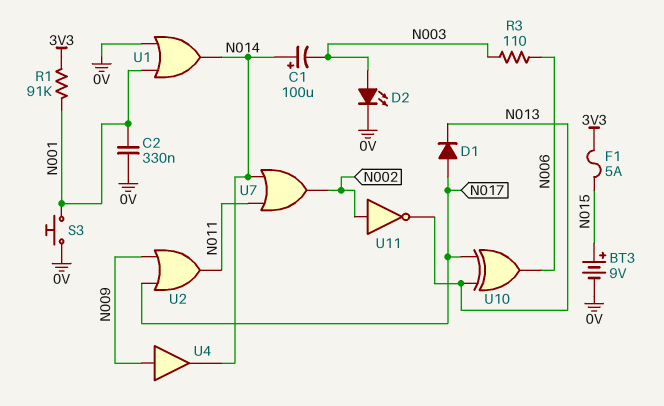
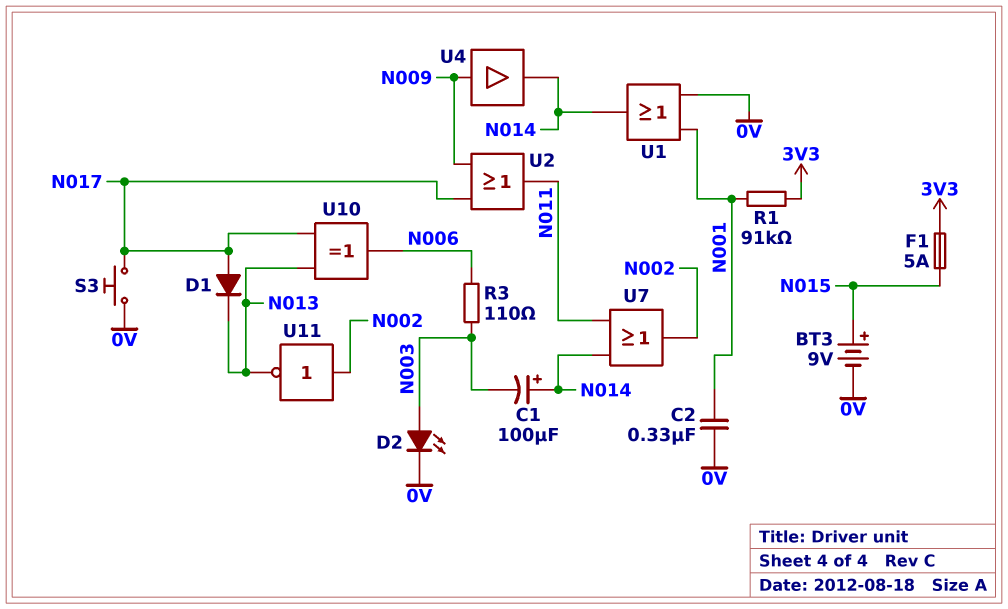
S3: button (0V, N001) -> button (0V, N017)

